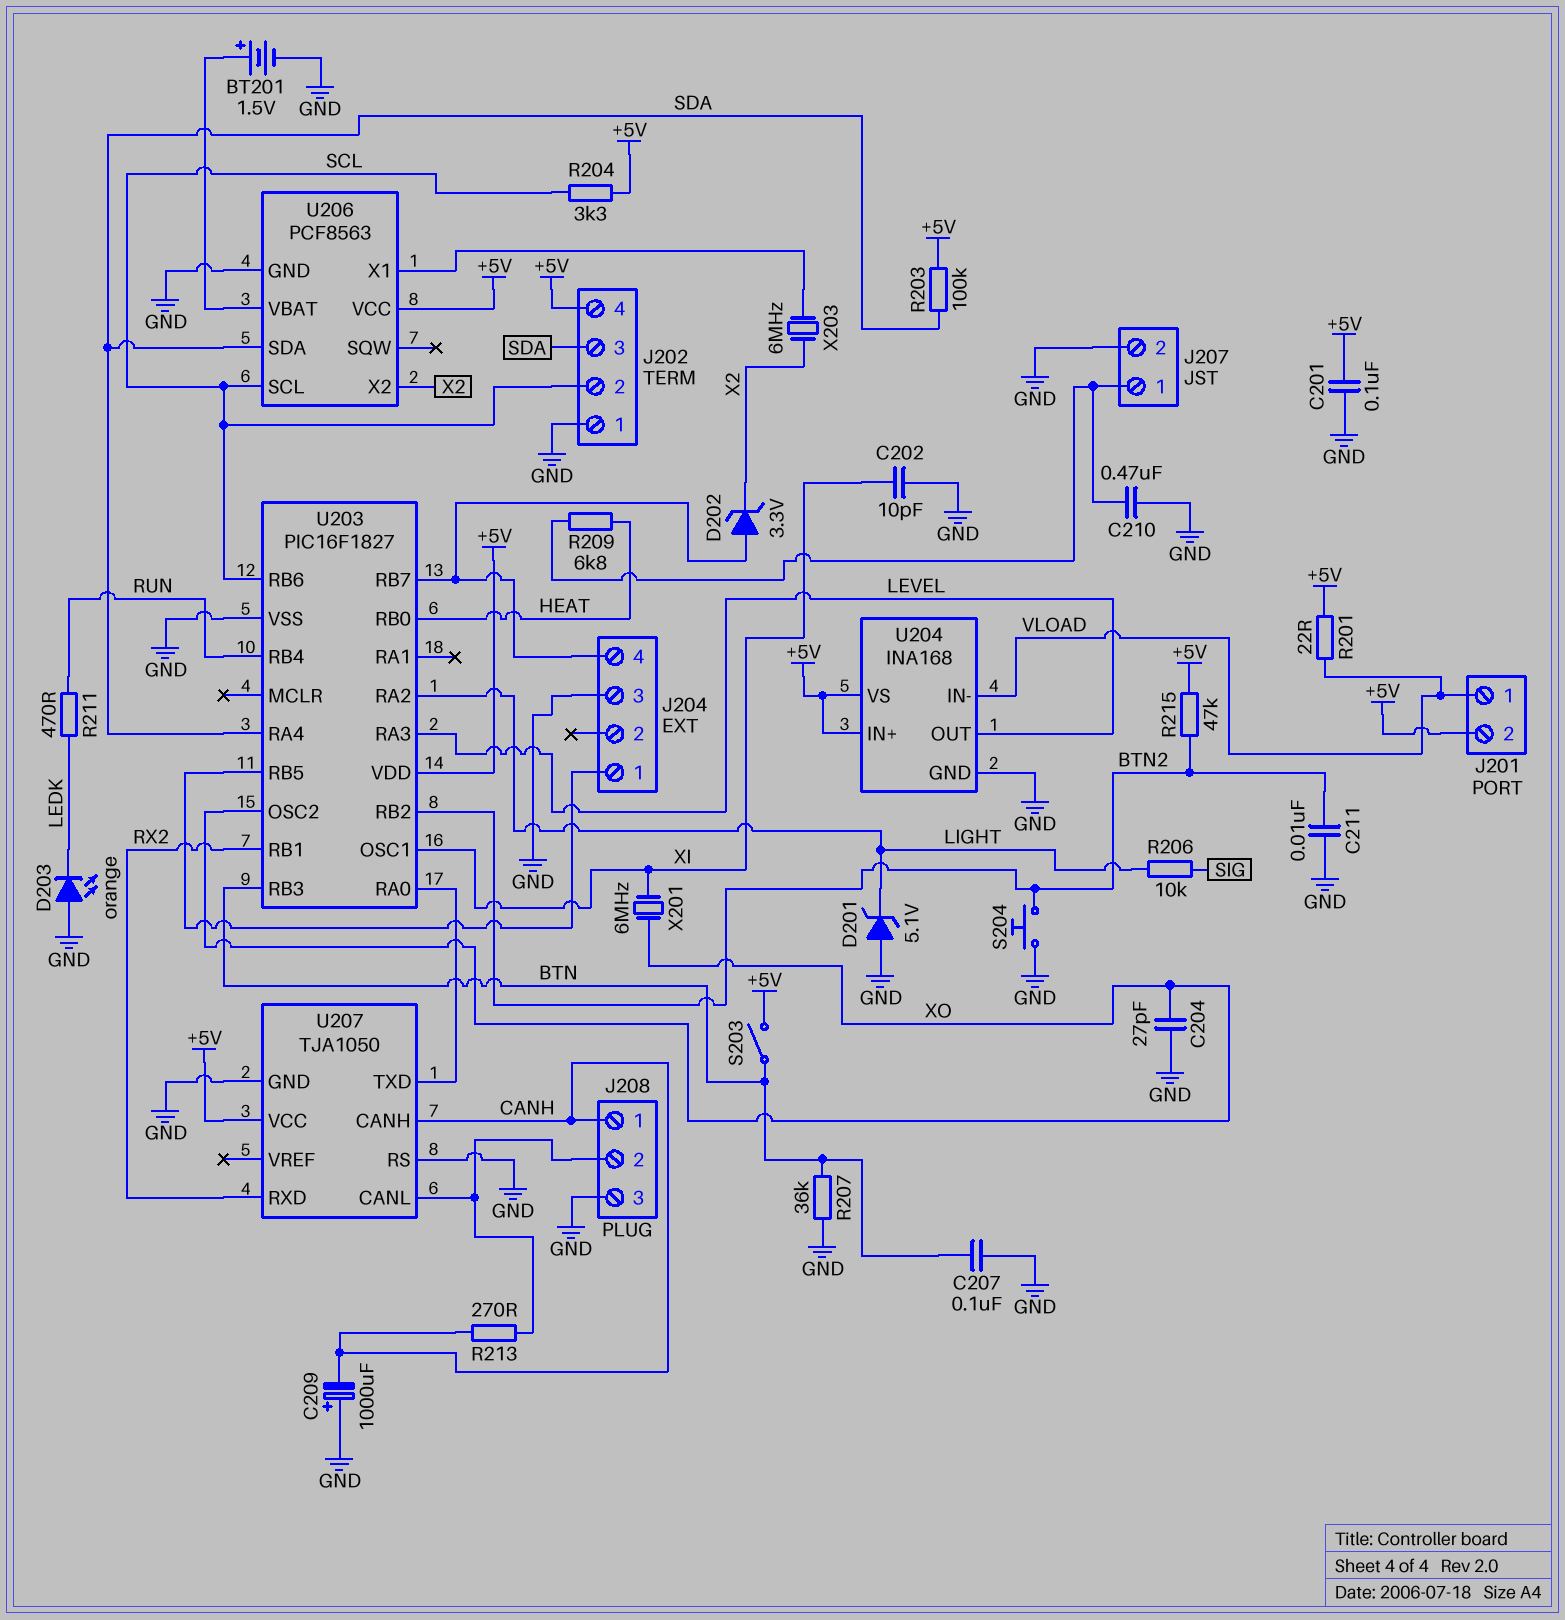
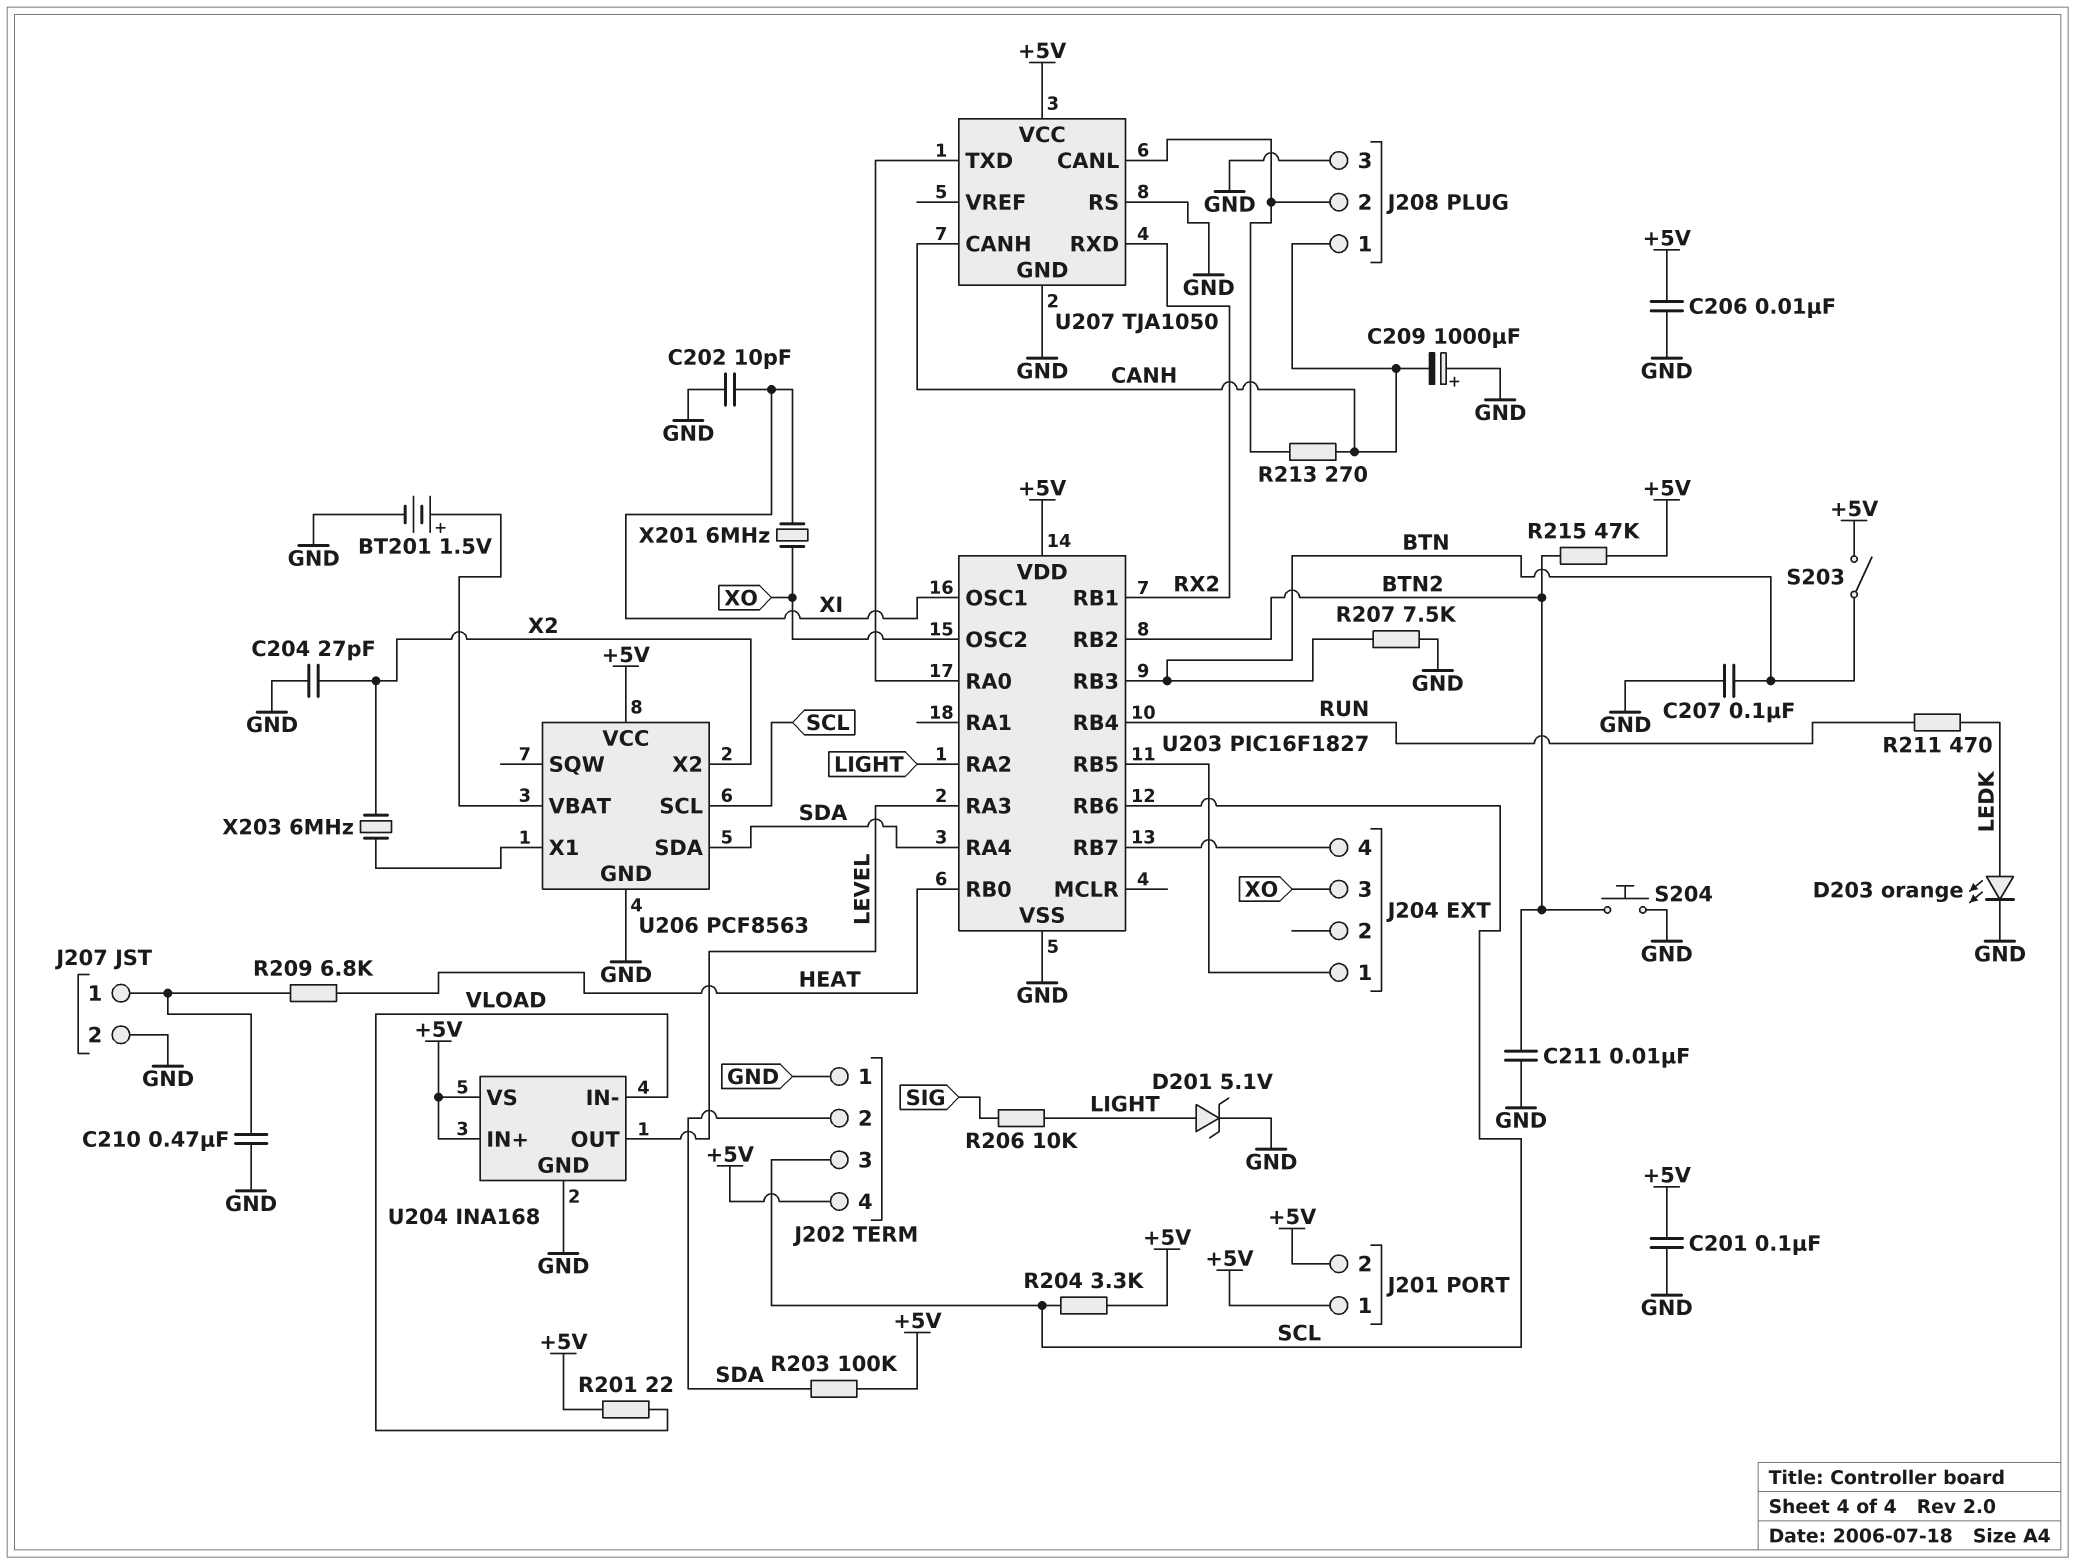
C204: 27pF (GND, XO) -> 27pF (GND, X2)
C206: none -> 10nF (+5V, GND)
D201: zener 5.1V (A GND, K LIGHT) -> zener 5.1V (A LIGHT, K GND)
D202: zener 3.3V (A J204/4, K X2) -> none
D203: LED orange (A GND, K LEDK) -> LED orange (A LEDK, K GND)
J201 pin 1: VLOAD -> +5V
J202 pin 2: SCL -> SDA
J202 pin 3: SDA -> SCL
J204 pin 3: GND -> XO
R207: 36k (BTN, GND) -> 7.5k (BTN, GND)

